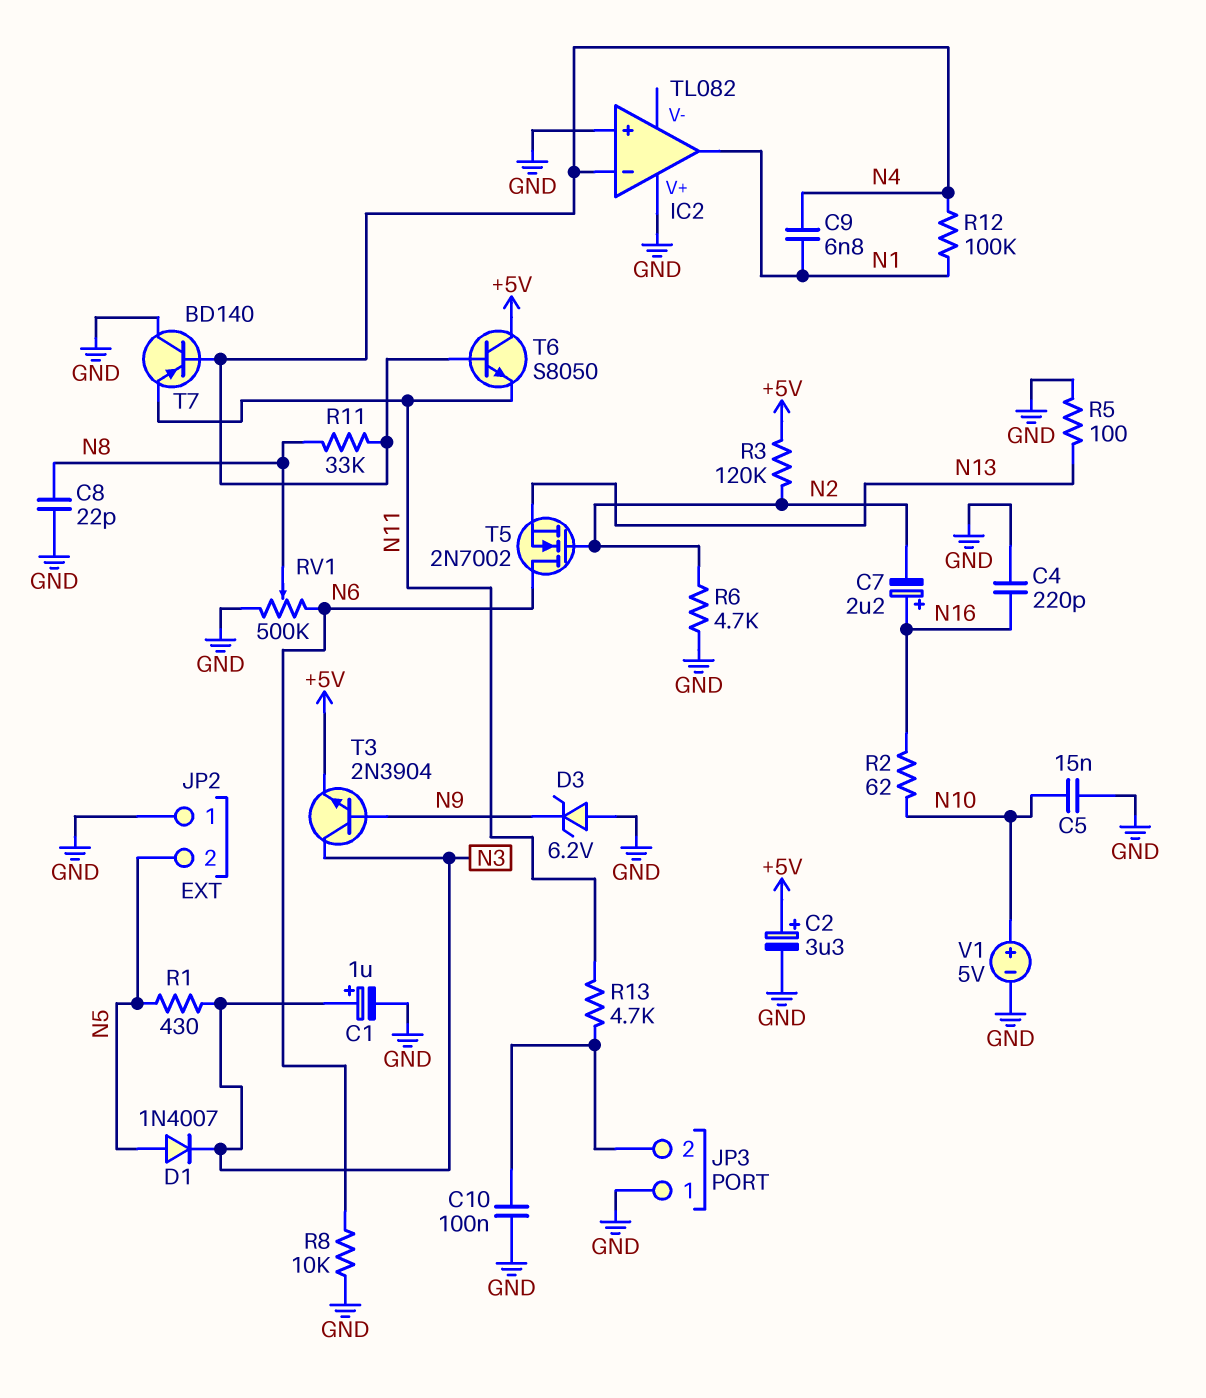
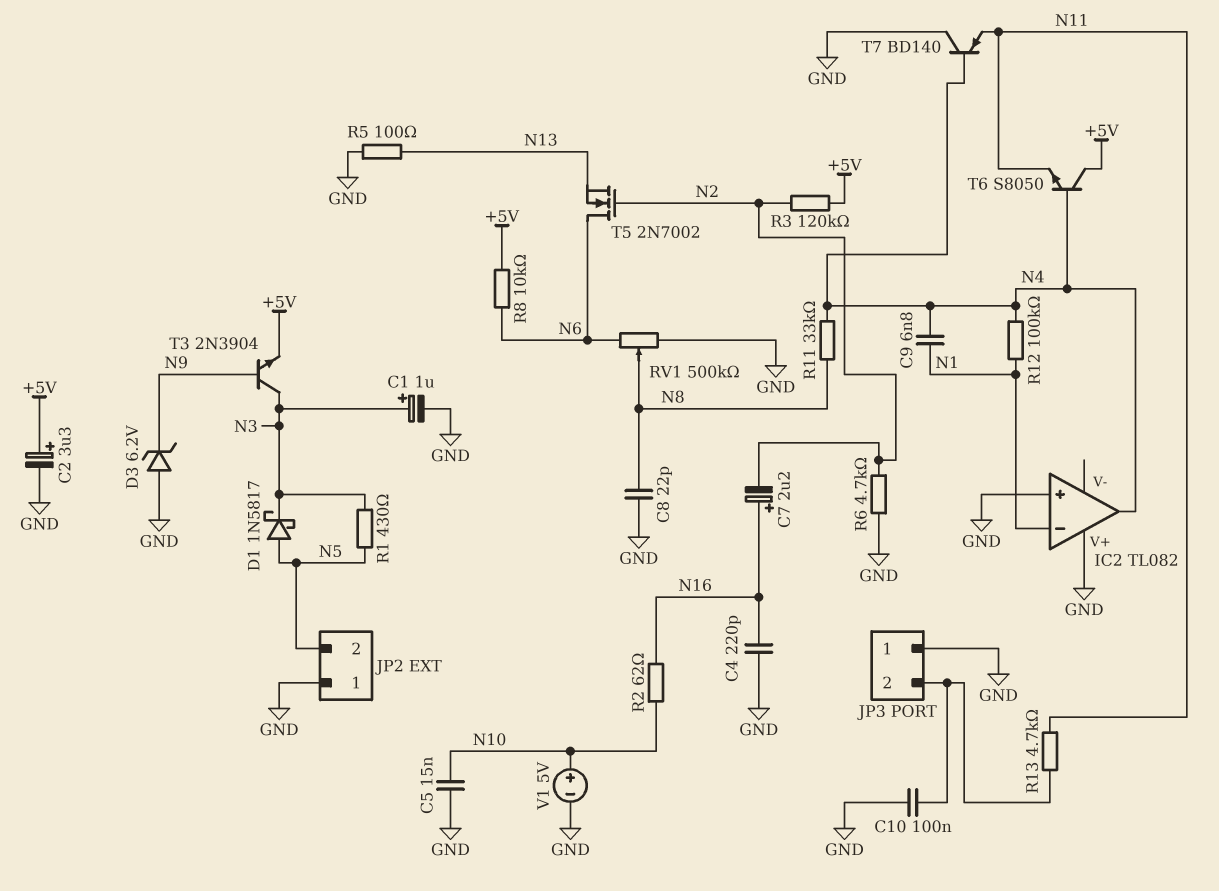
D1: diode 1N4007 (A N5, K N3) -> schottky 1N5817 (A N5, K N3)
IC2 pin in-: N4 -> N1
IC2 pin out: N1 -> N4
R8: 10k (GND, N6) -> 10k (+5V, N6)

